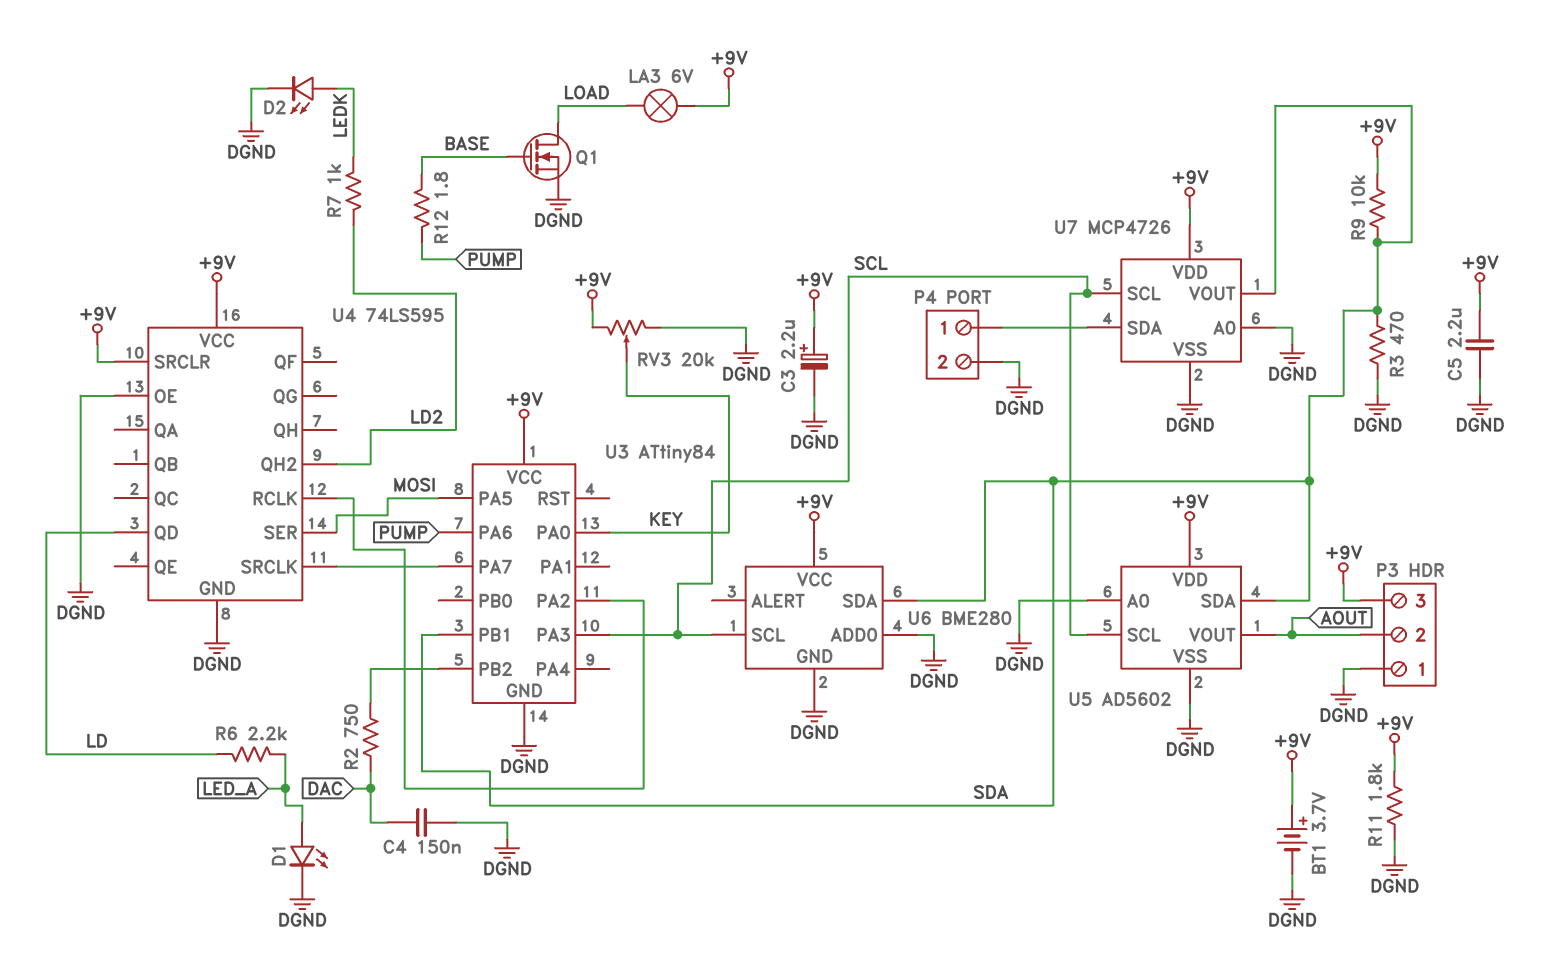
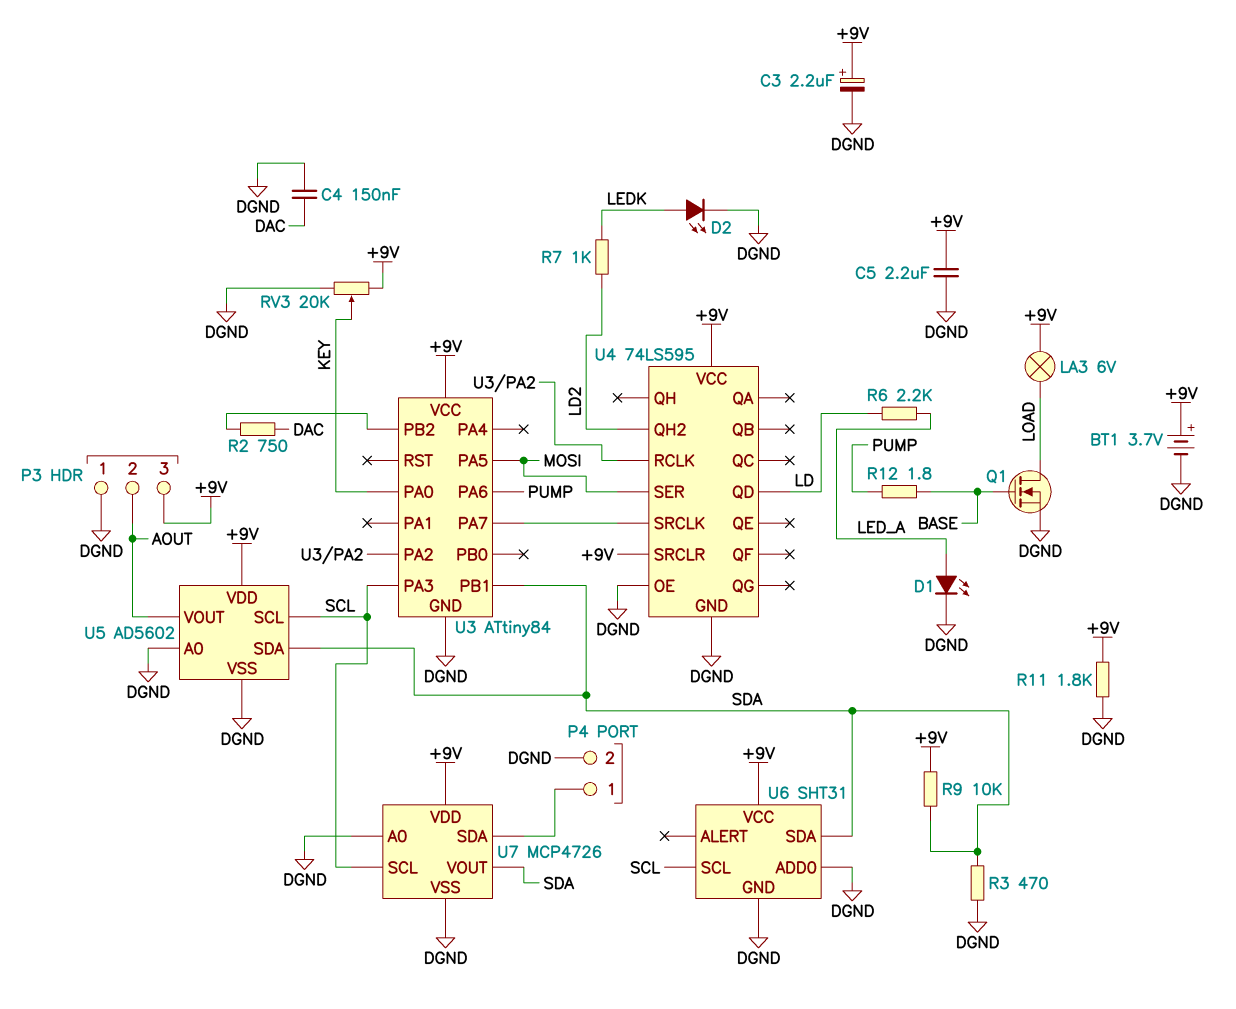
U6: BME280 -> SHT31

